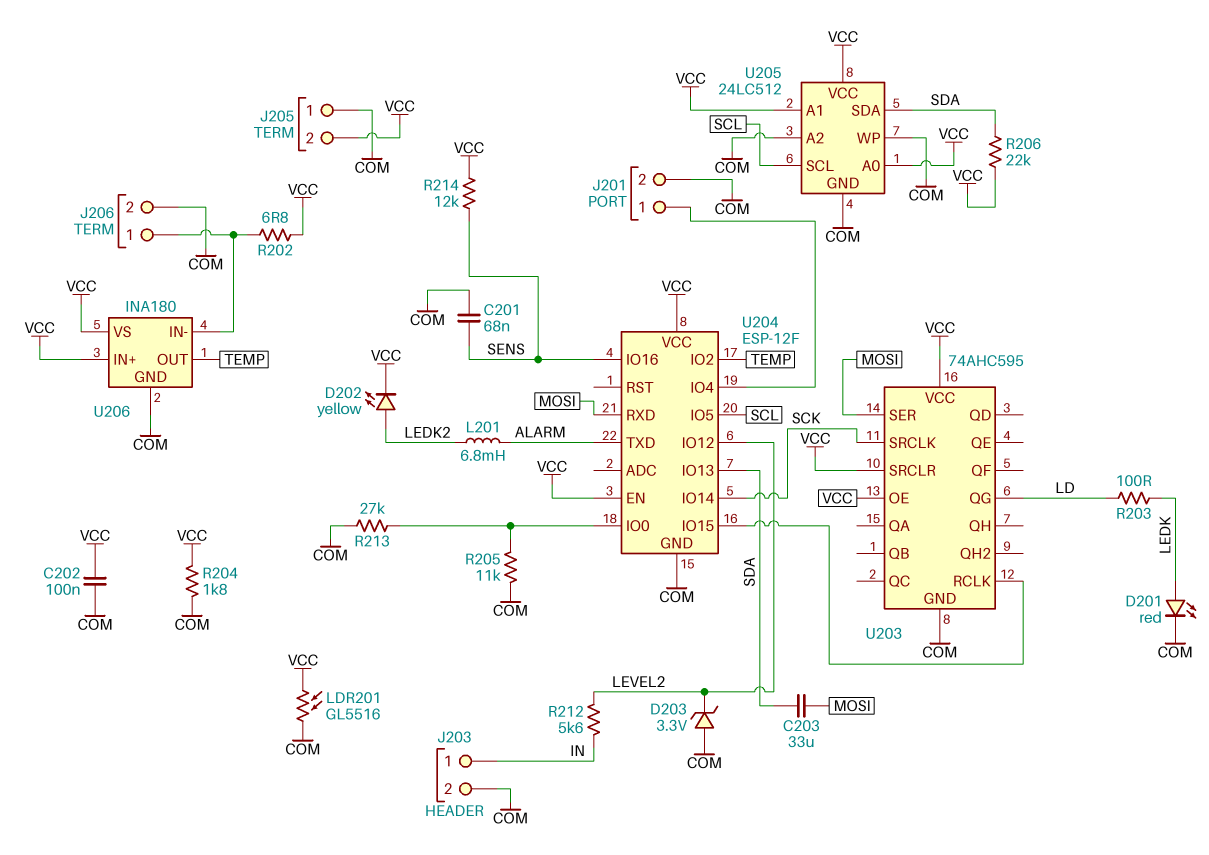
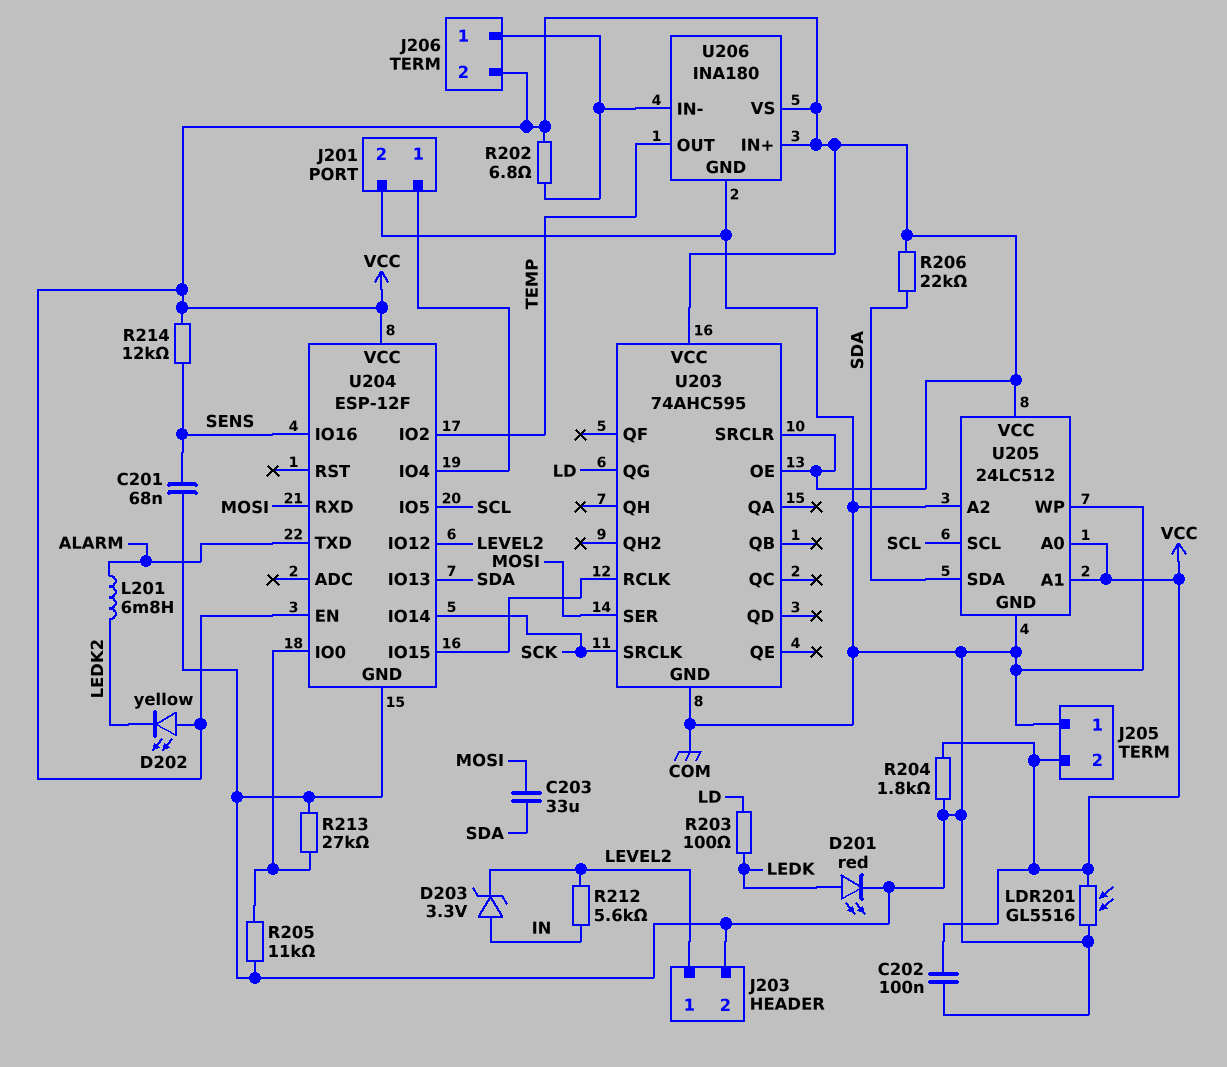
D202: LED yellow (A LEDK2, K VCC) -> LED yellow (A VCC, K LEDK2)
D203: zener 3.3V (A COM, K LEVEL2) -> zener 3.3V (A IN, K LEVEL2)
J203 pin 1: IN -> LEVEL2
J206 pin 2: COM -> VCC

